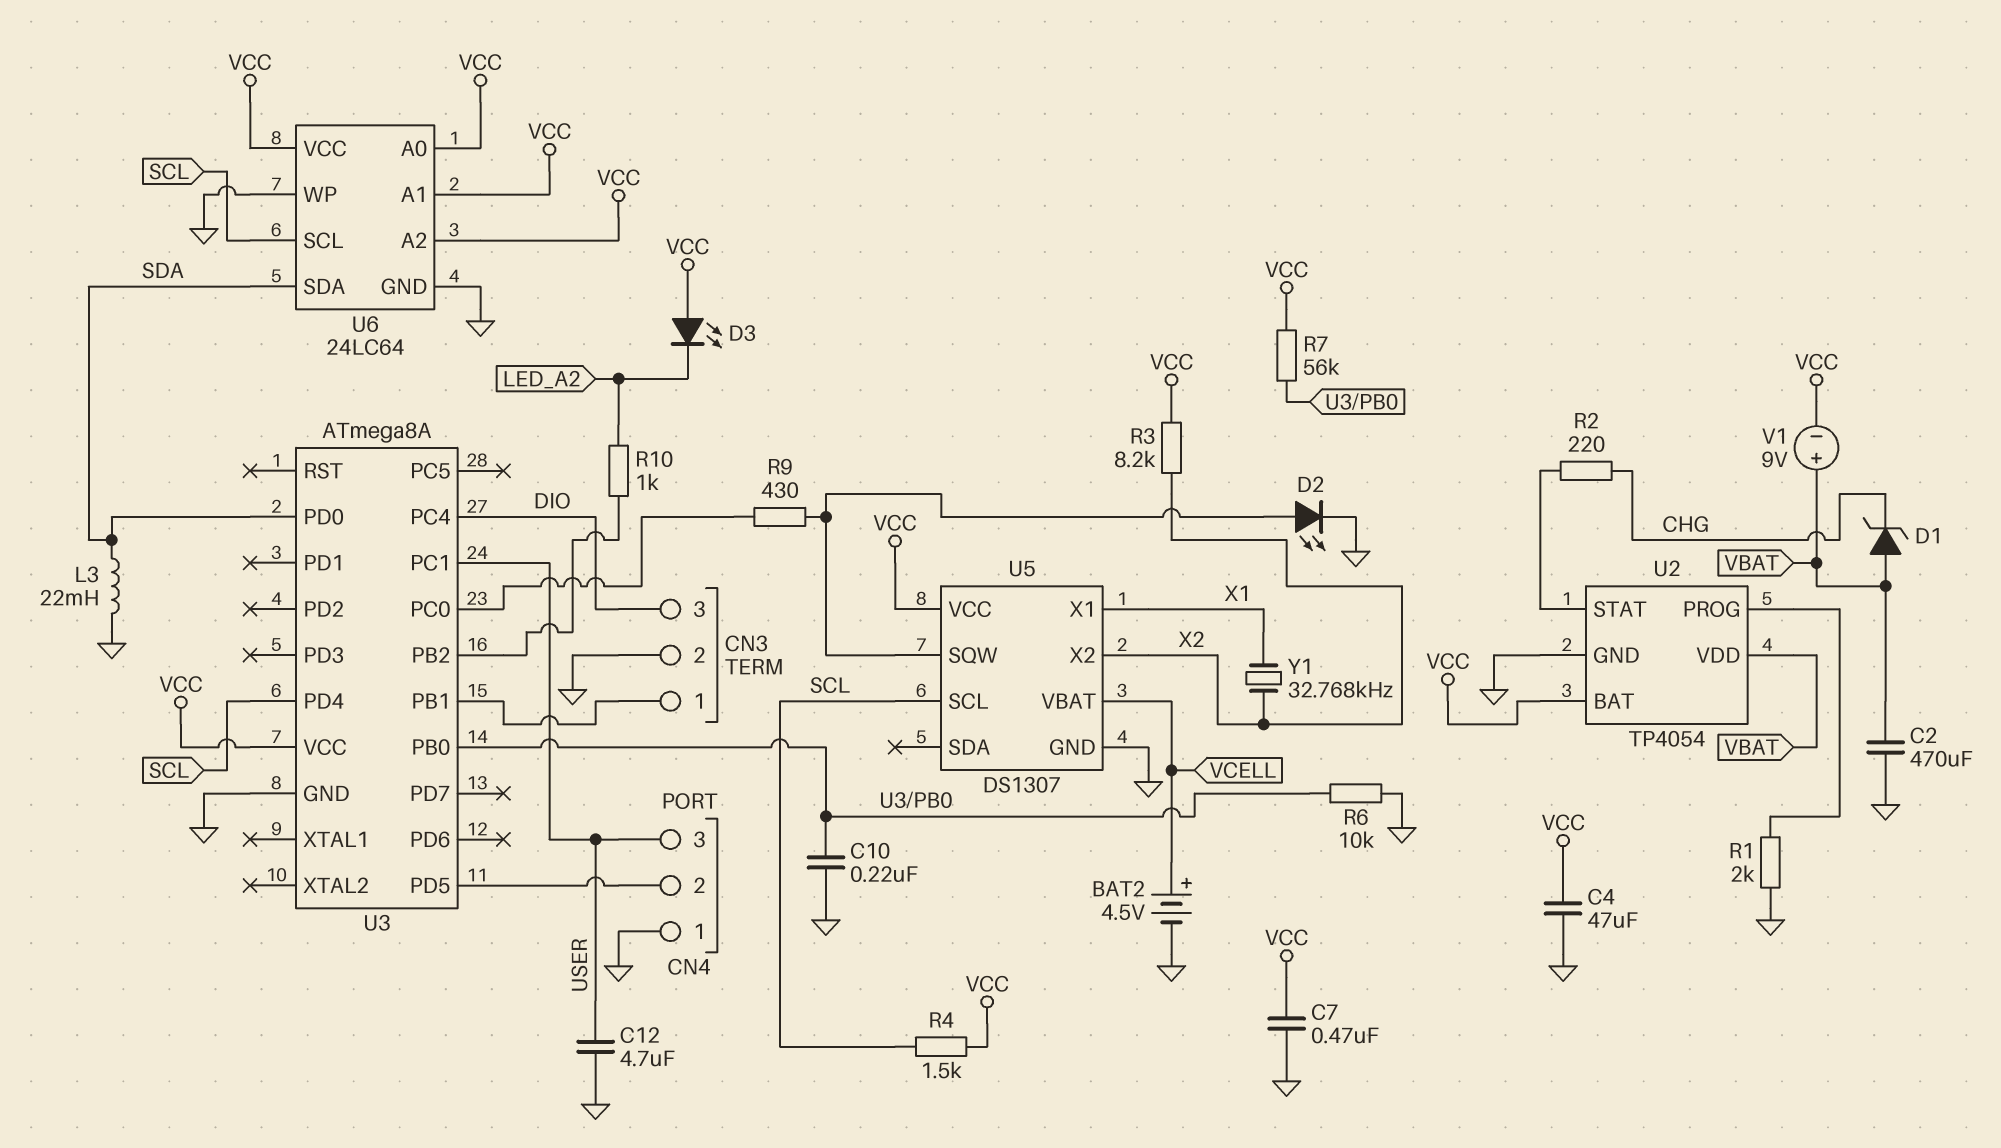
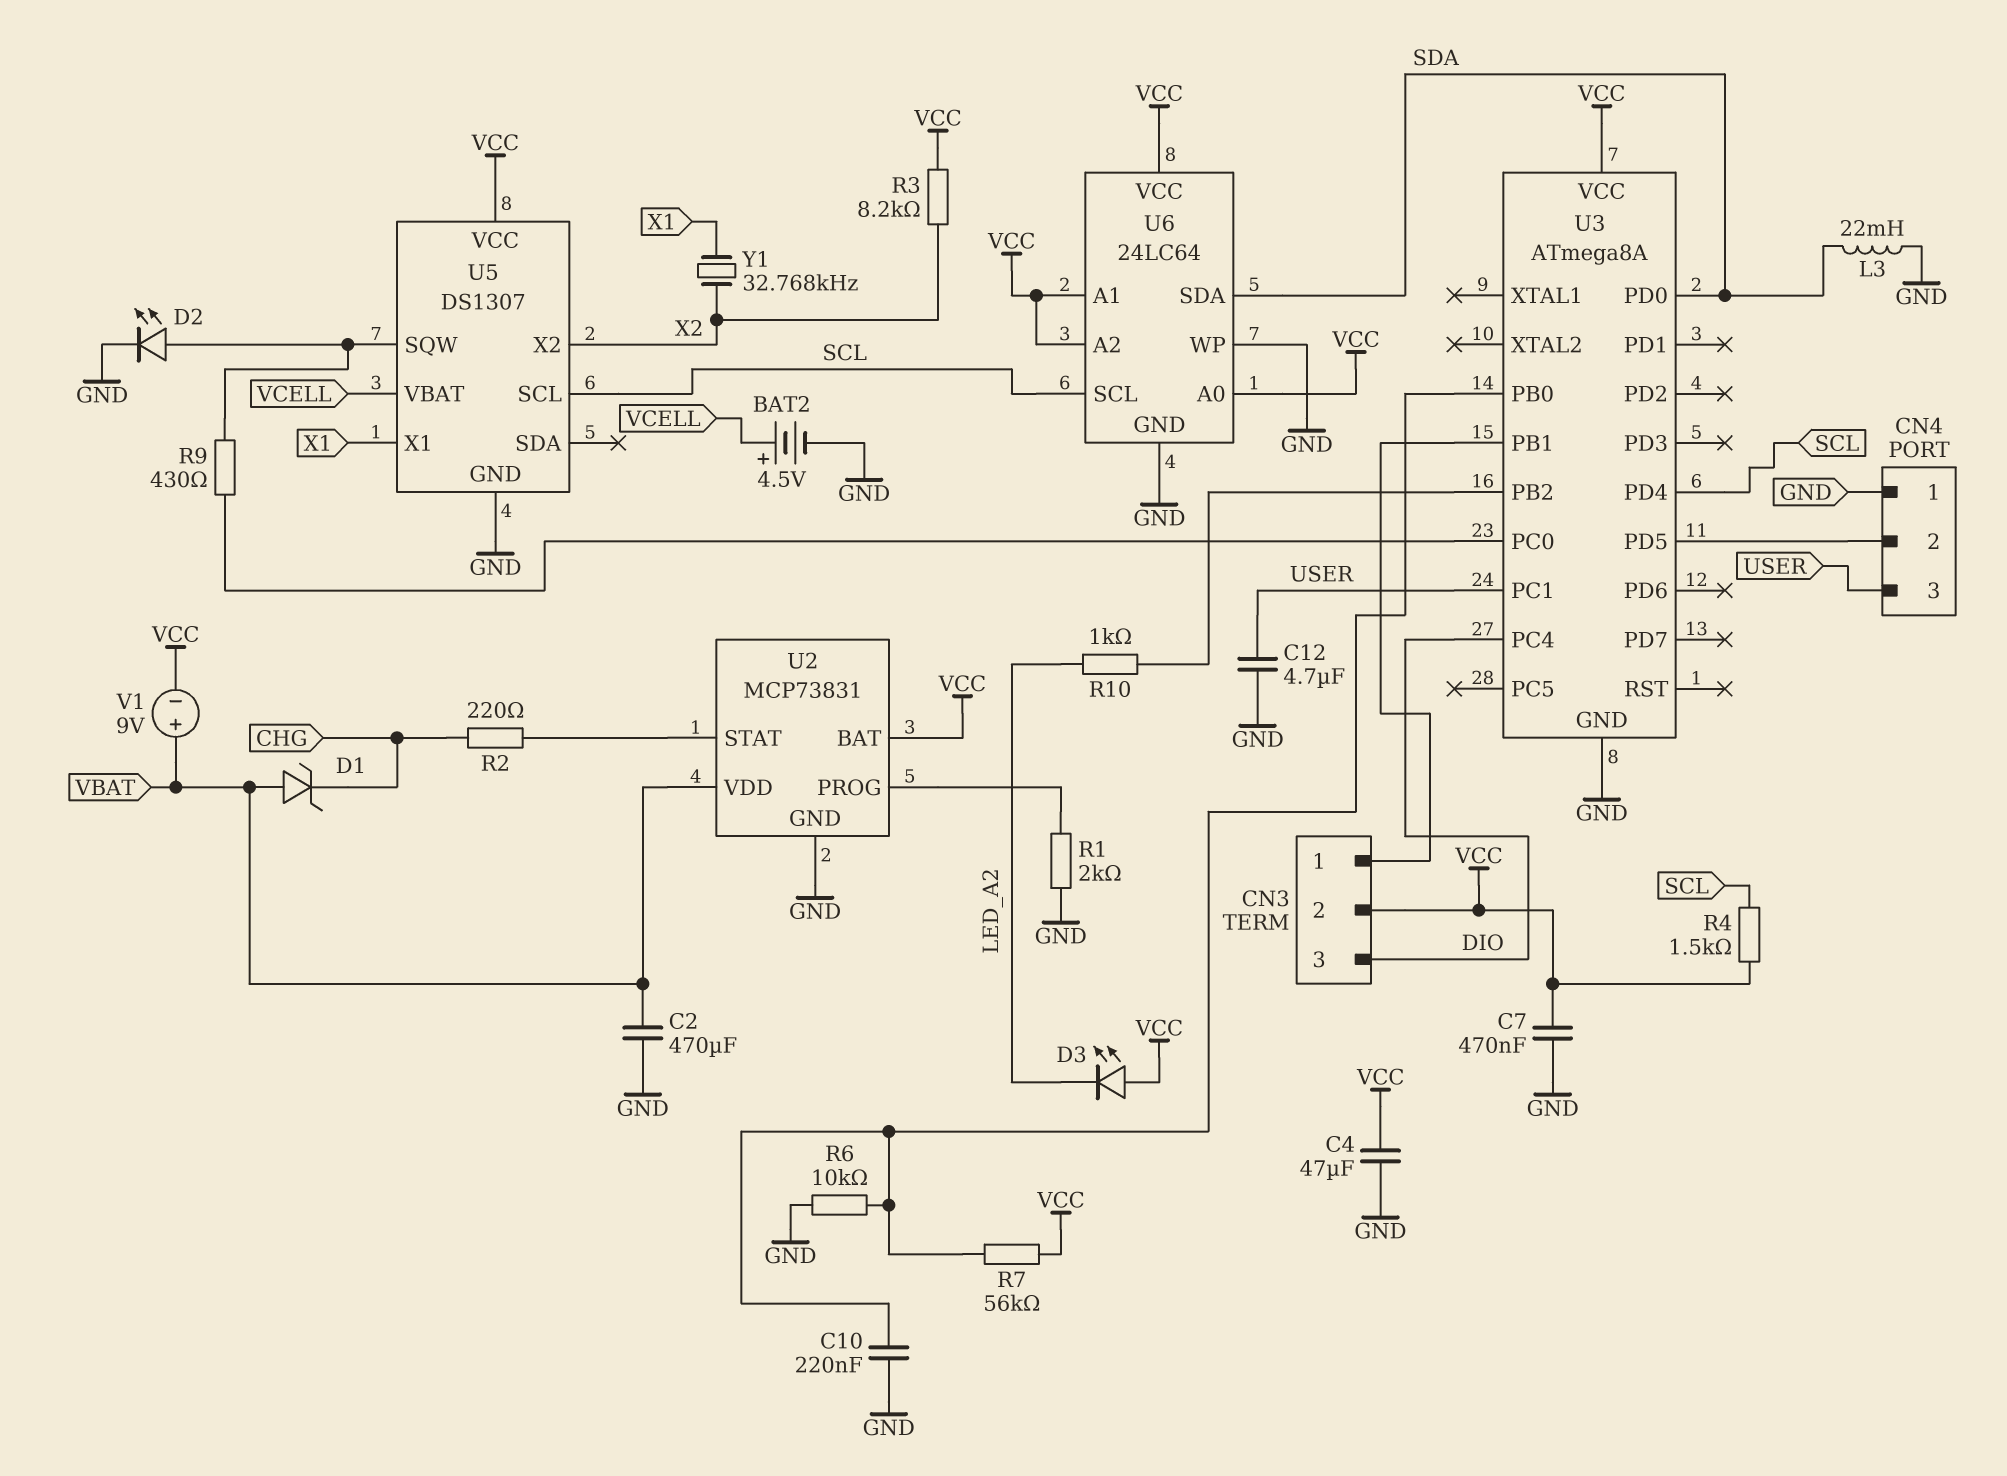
CN3 pin 2: GND -> VCC
U2: TP4054 -> MCP73831

